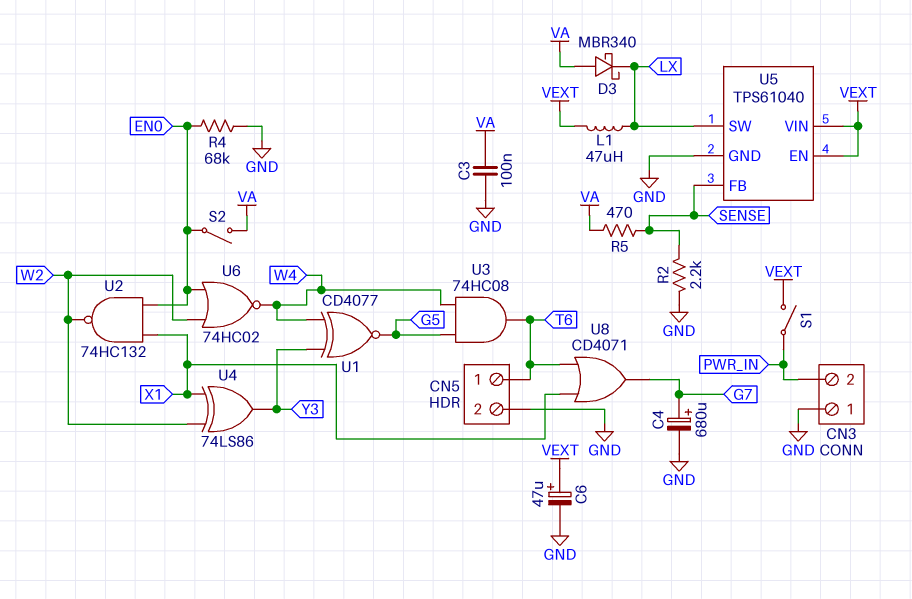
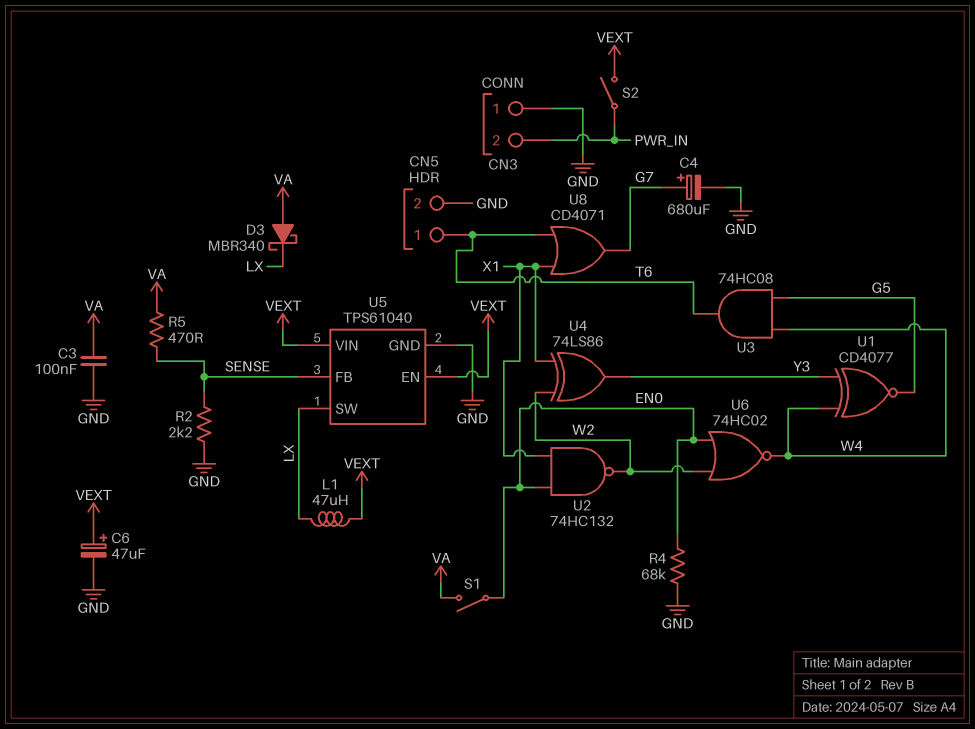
S1: switch (PWR_IN, VEXT) -> switch (EN0, VA)
S2: switch (EN0, VA) -> switch (PWR_IN, VEXT)

